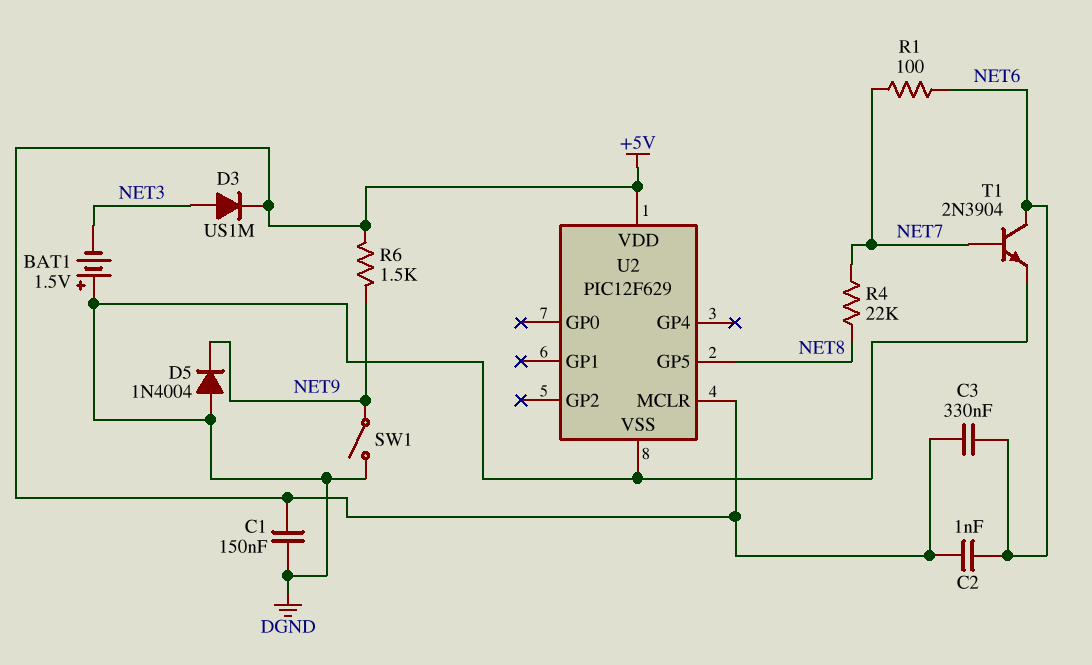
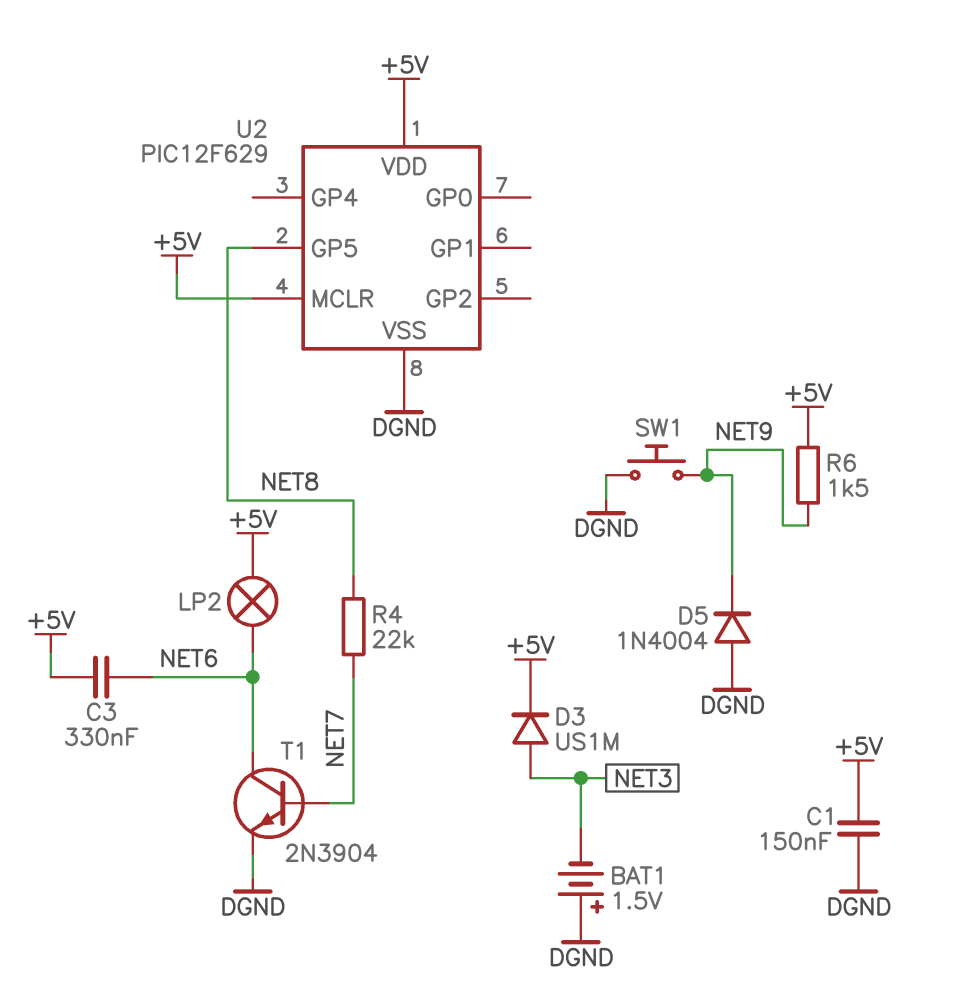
C2: 1nF (+5V, NET6) -> none
LP2: none -> lamp (+5V, NET6)
R1: 100 (NET6, NET7) -> none
SW1: switch (DGND, NET9) -> button (DGND, NET9)

